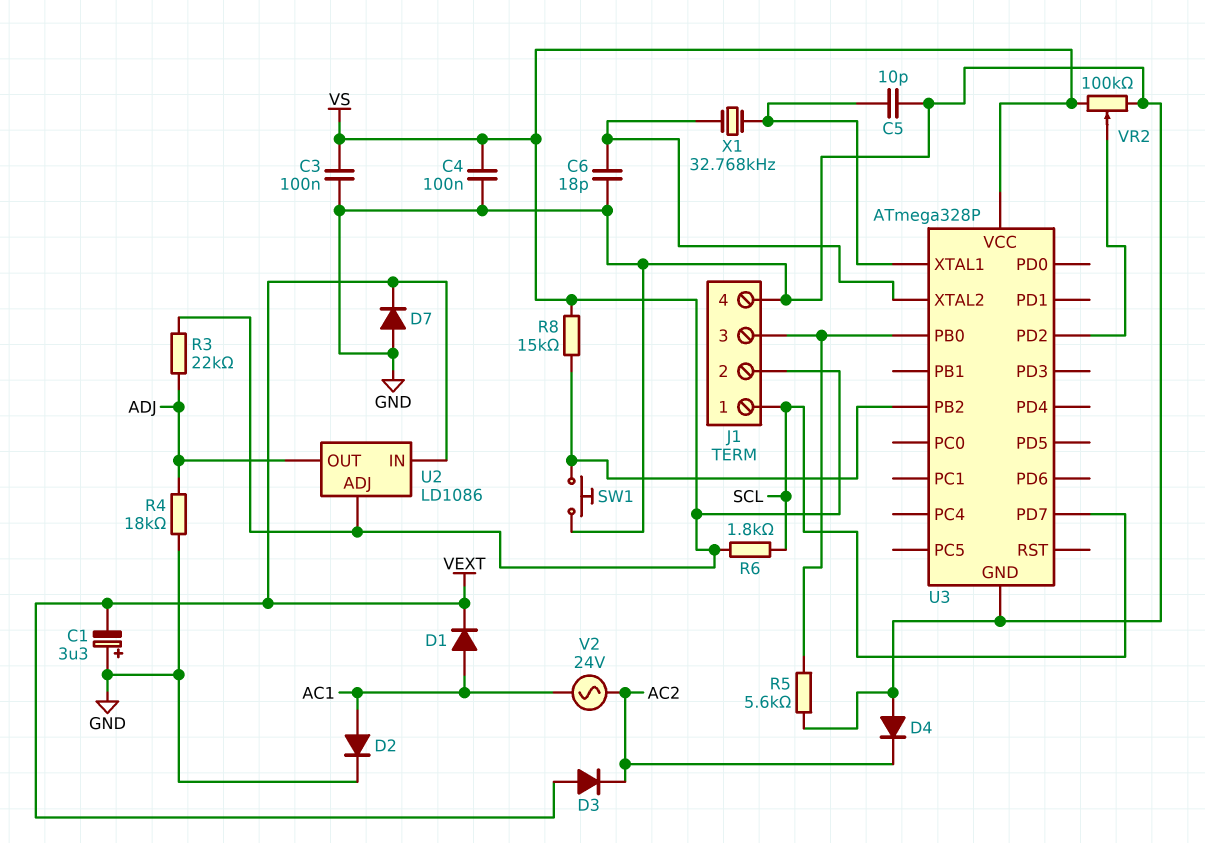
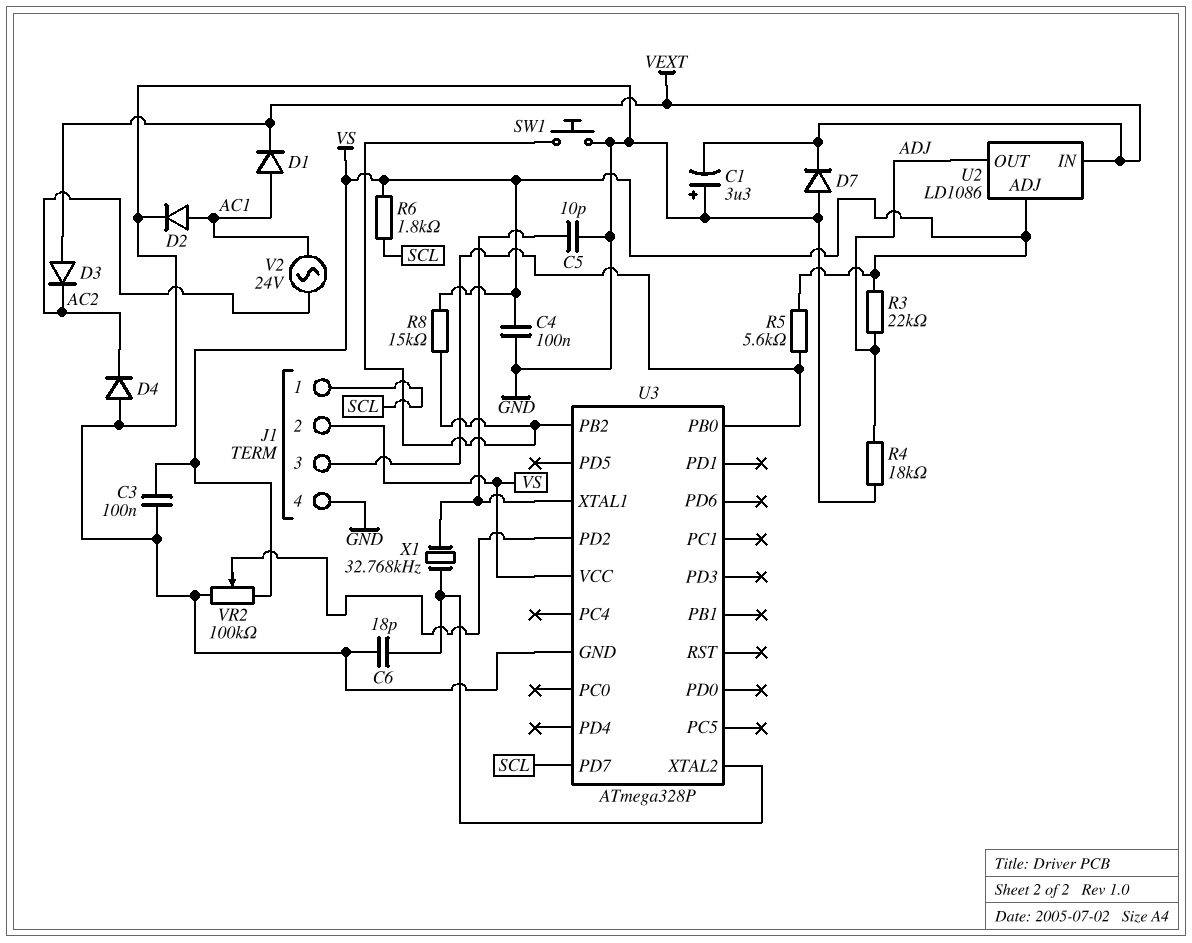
R5: 5.6k (GND, J1/3) -> 5.6k (J1/3, VS)

